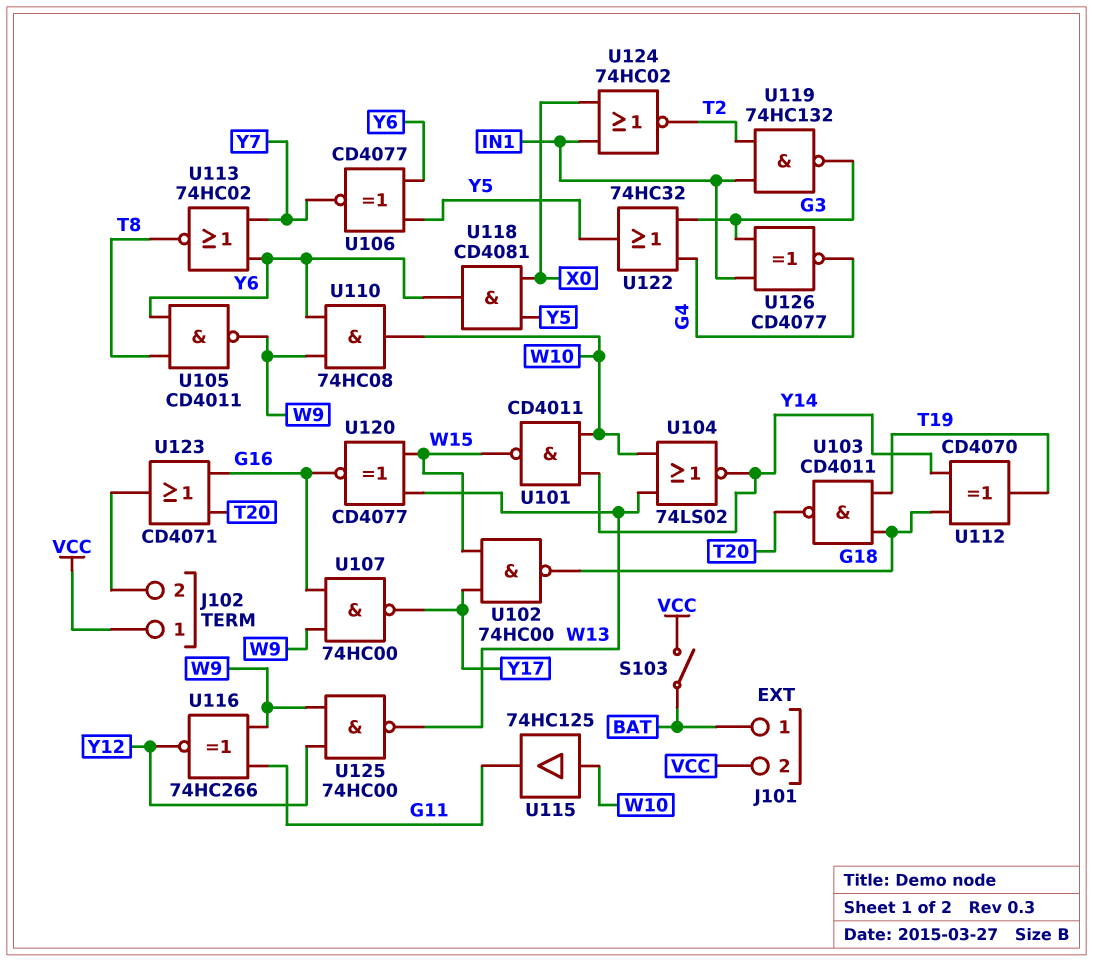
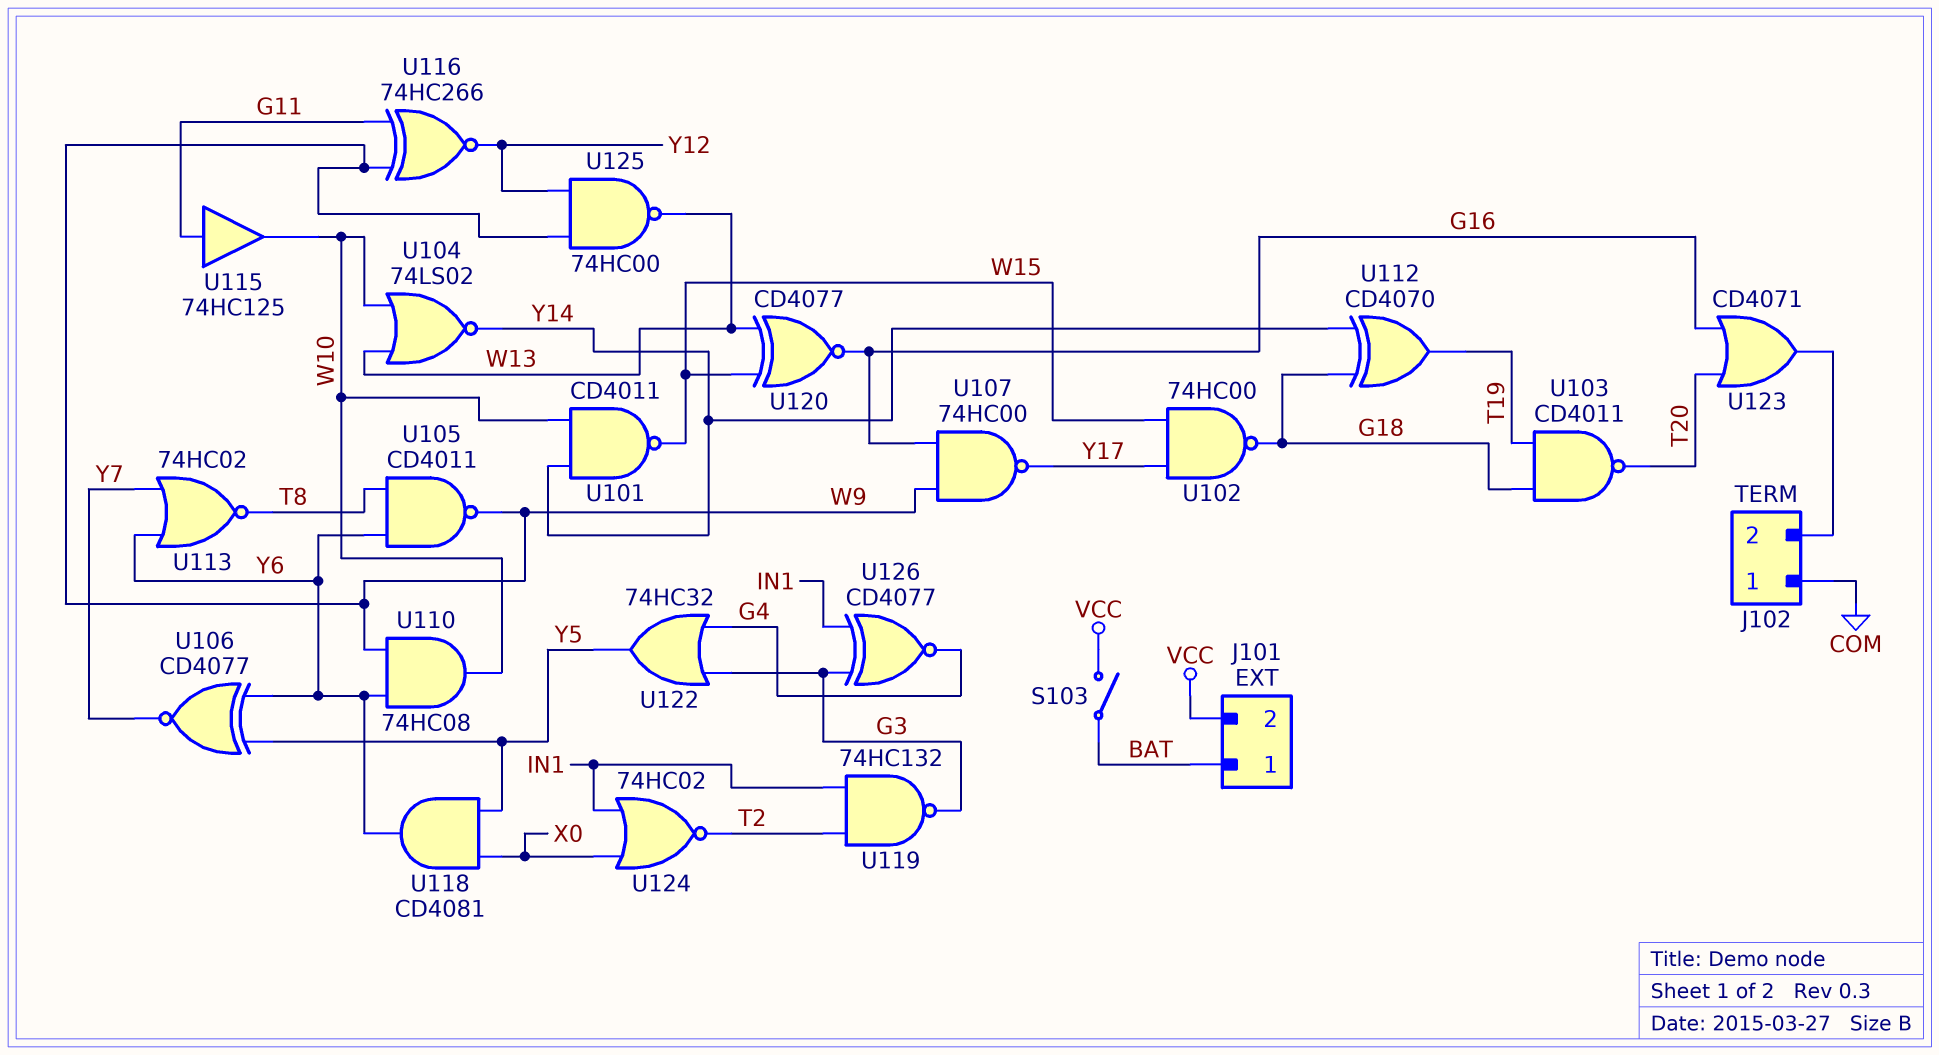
J102 pin 1: VCC -> COM
U115: buffer 74HC125 (in W10, out G11) -> buffer 74HC125 (in G11, out W10)

